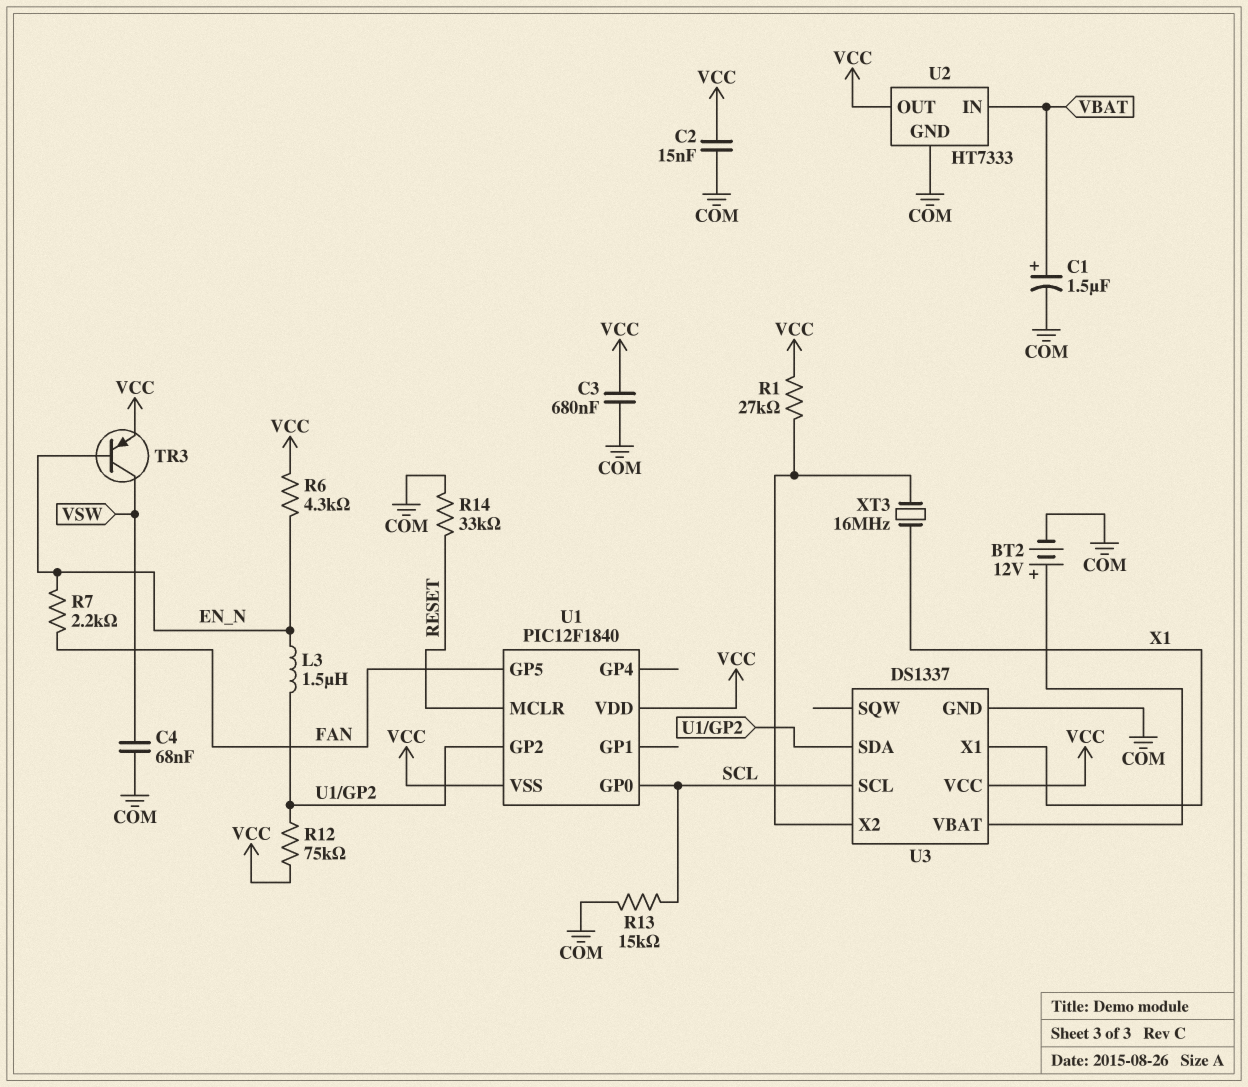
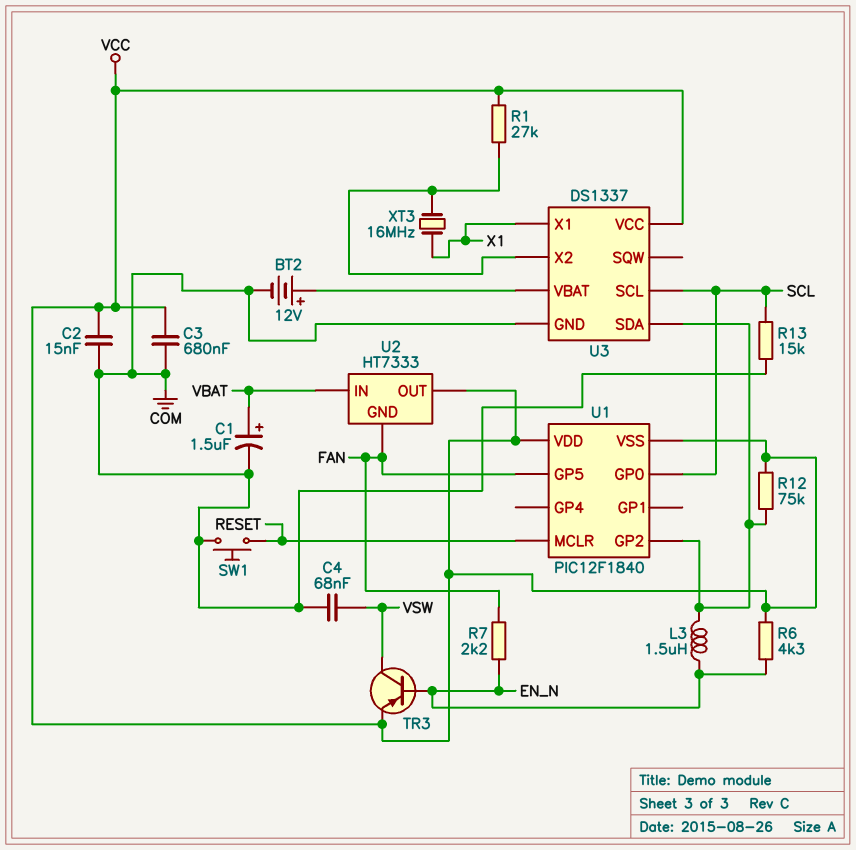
R14: 33k (COM, RESET) -> none
SW1: none -> button (COM, RESET)
U2 pin GND: COM -> FAN

